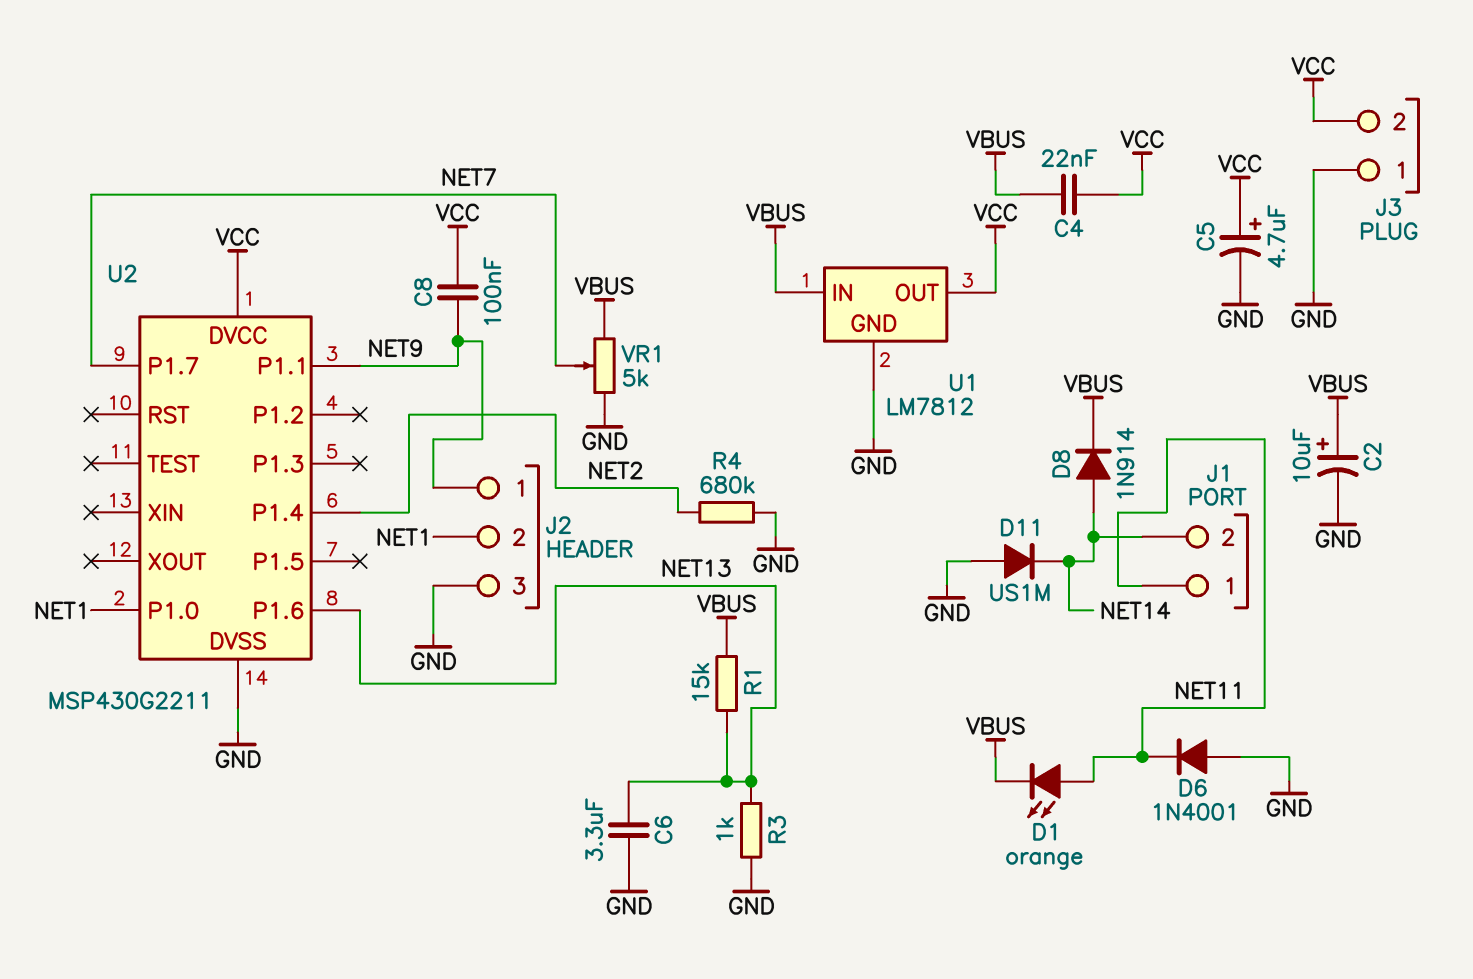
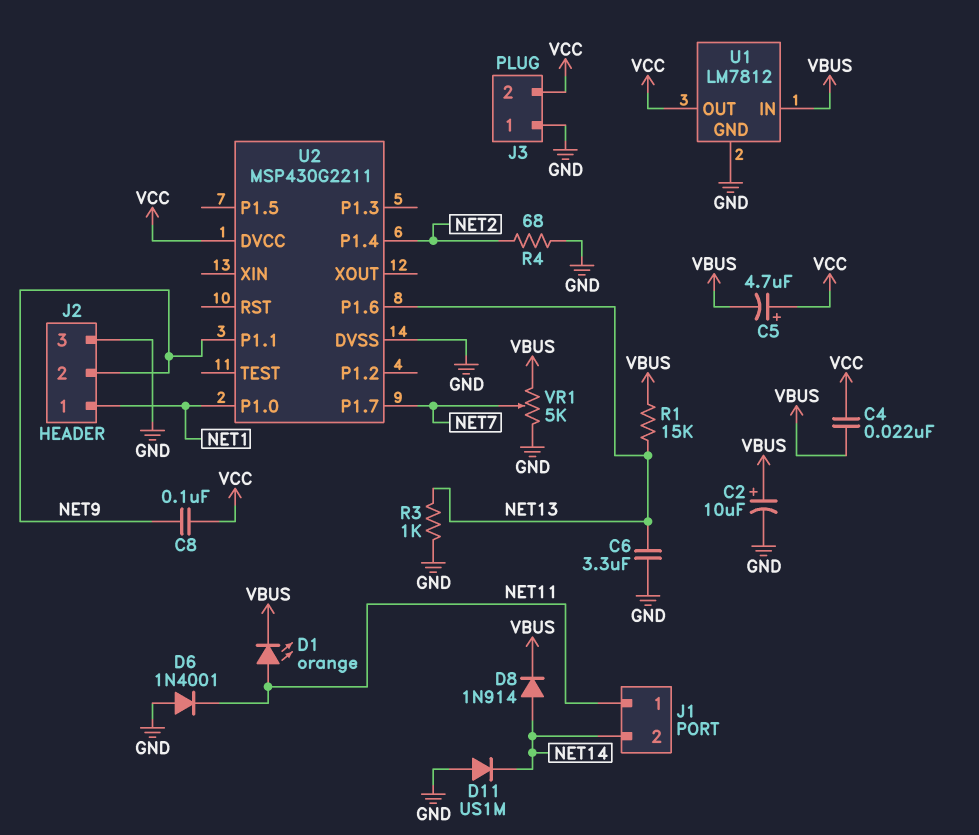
C5: 4.7uF (plus VCC, minus GND) -> 4.7uF (plus VCC, minus VBUS)
J2 pin 1: NET9 -> NET1
J2 pin 2: NET1 -> NET9
R4: 680k (GND, NET2) -> 68 (GND, NET2)

